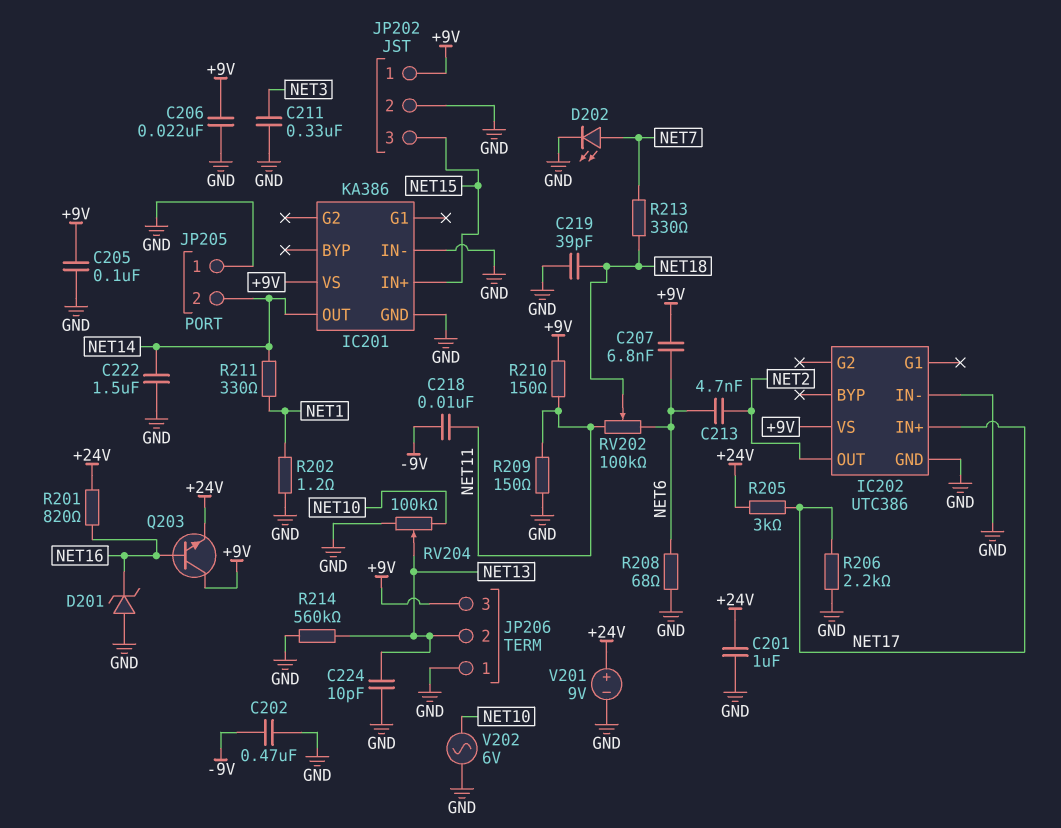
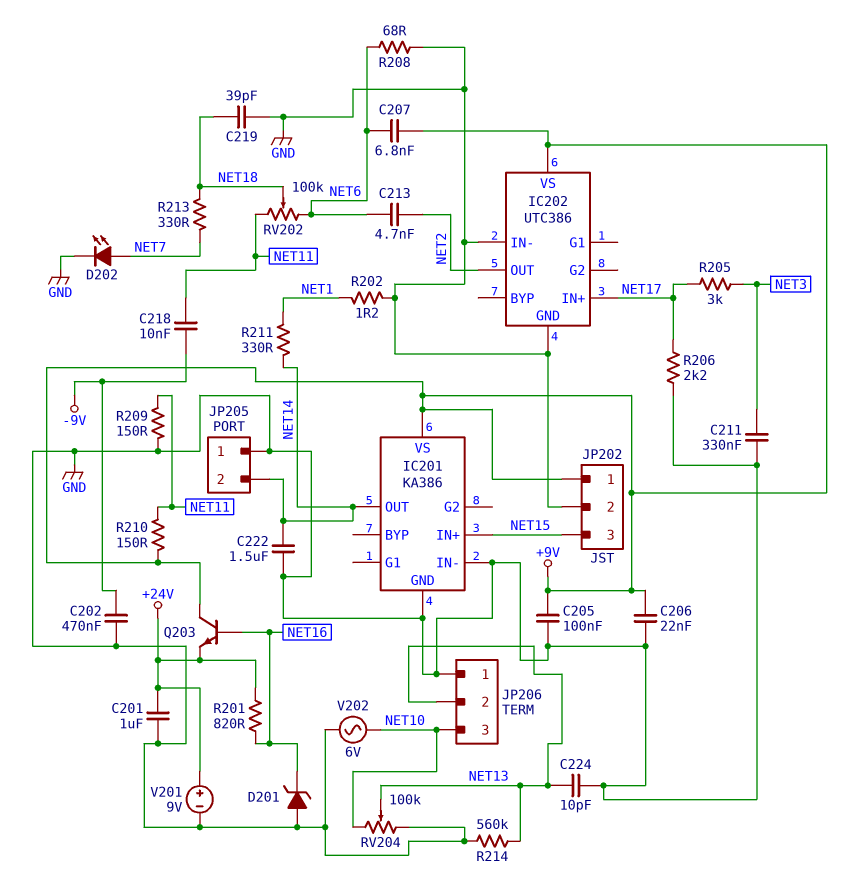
JP206 pin 3: +9V -> NET10
R205: 3k (+24V, NET17) -> 3k (NET3, NET17)

